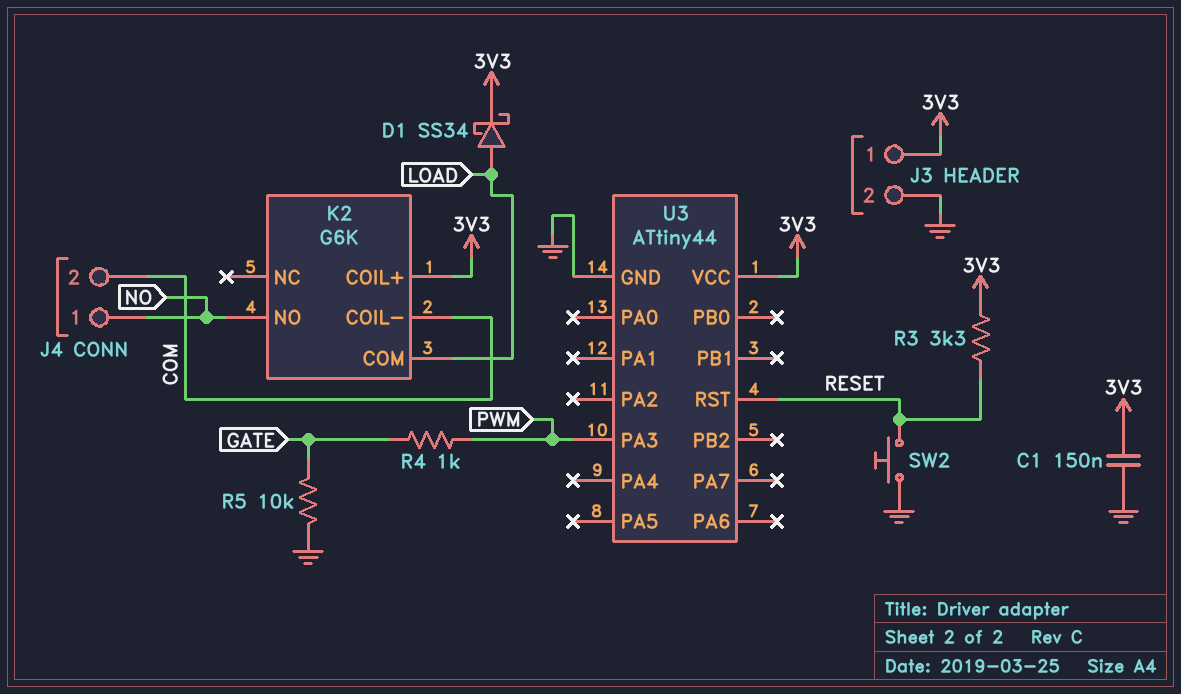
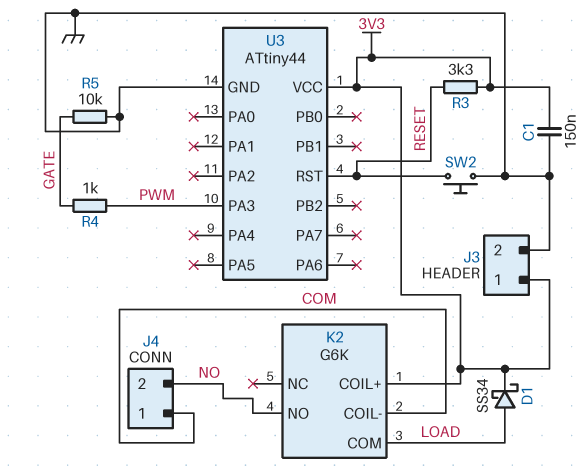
J4 pin 1: NO -> COM
J4 pin 2: COM -> NO

